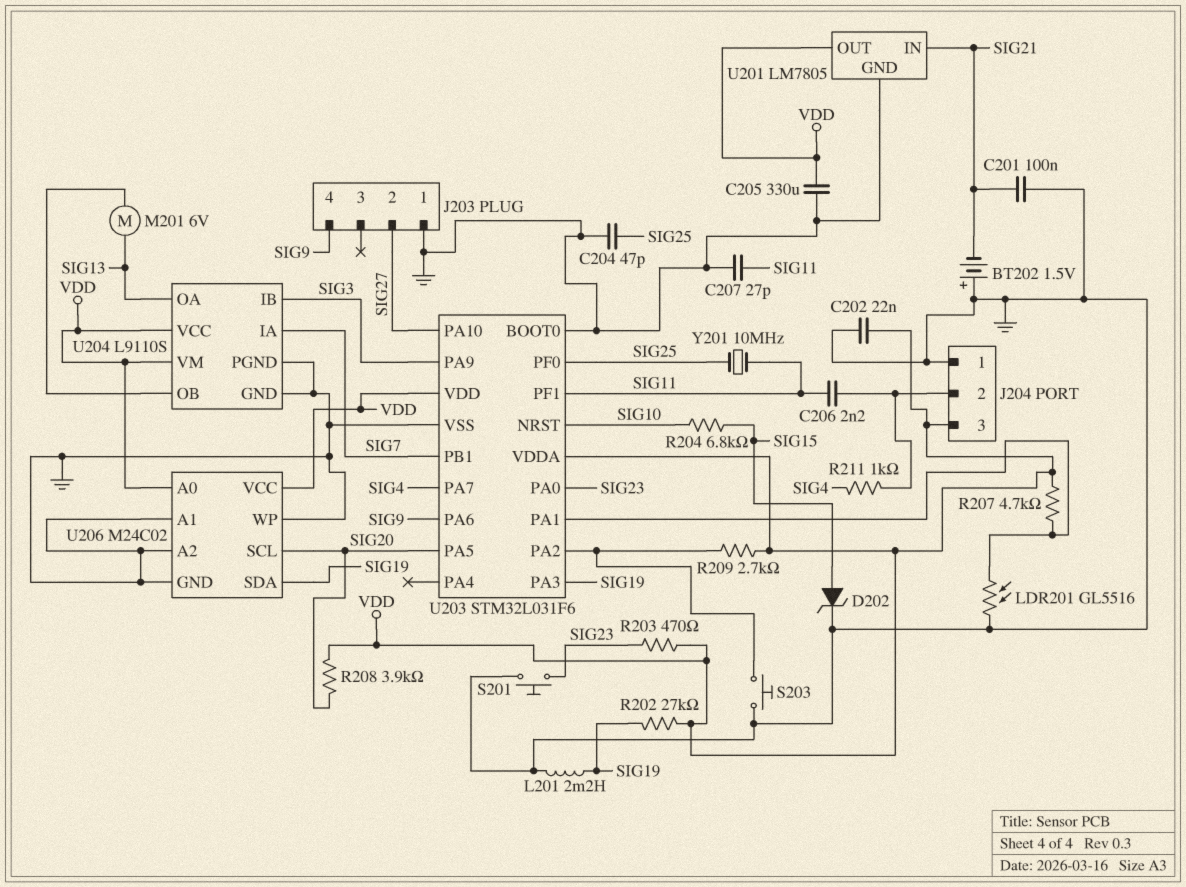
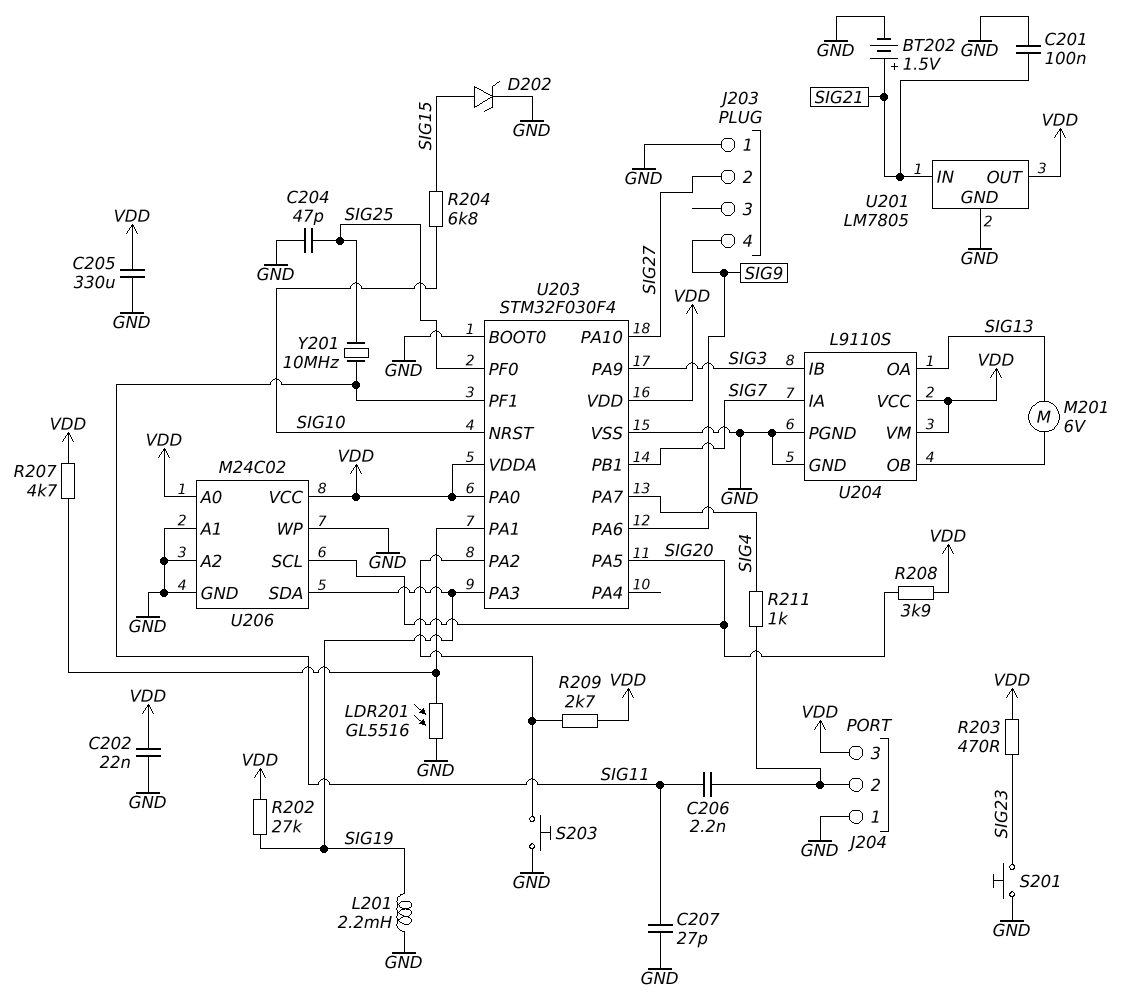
BT202: 1.5V (plus GND, minus SIG21) -> 1.5V (plus SIG21, minus GND)
U203: STM32L031F6 -> STM32F030F4
U203 pin PA0: SIG23 -> VDD

